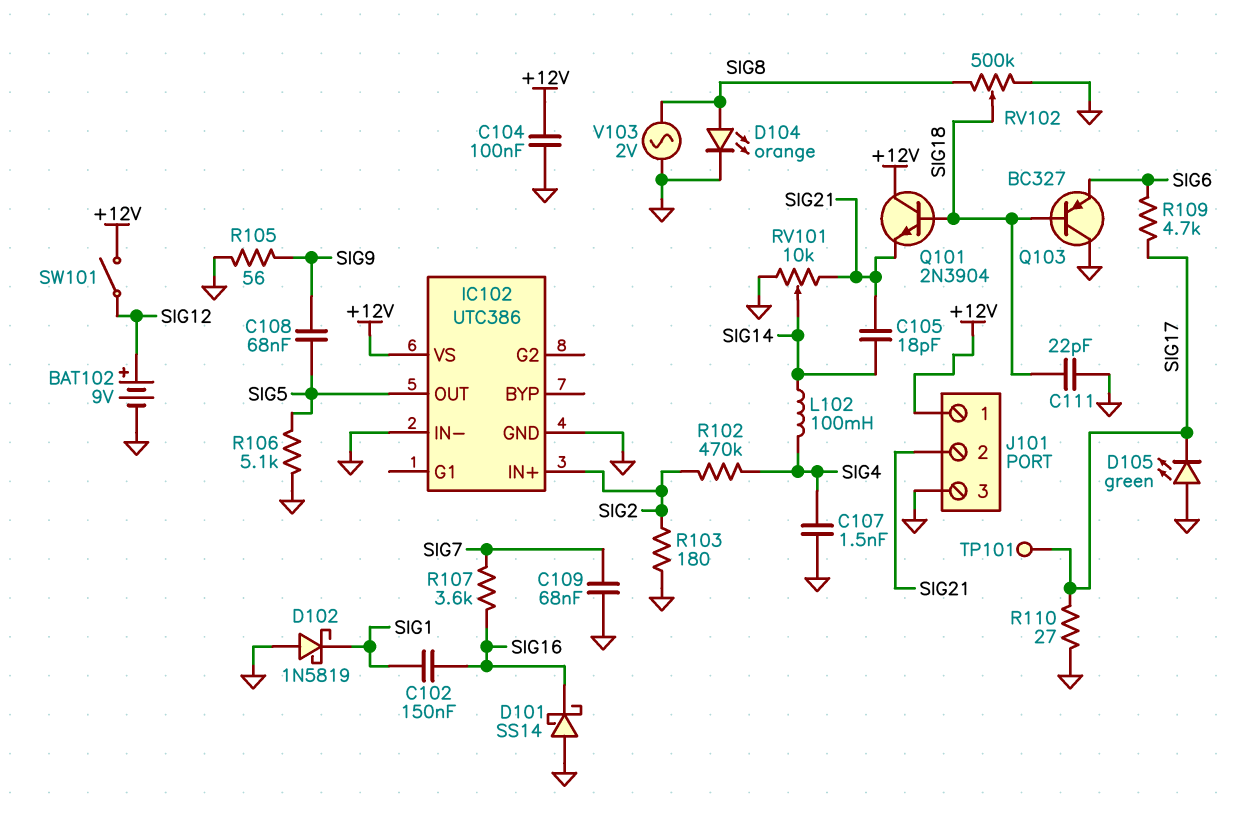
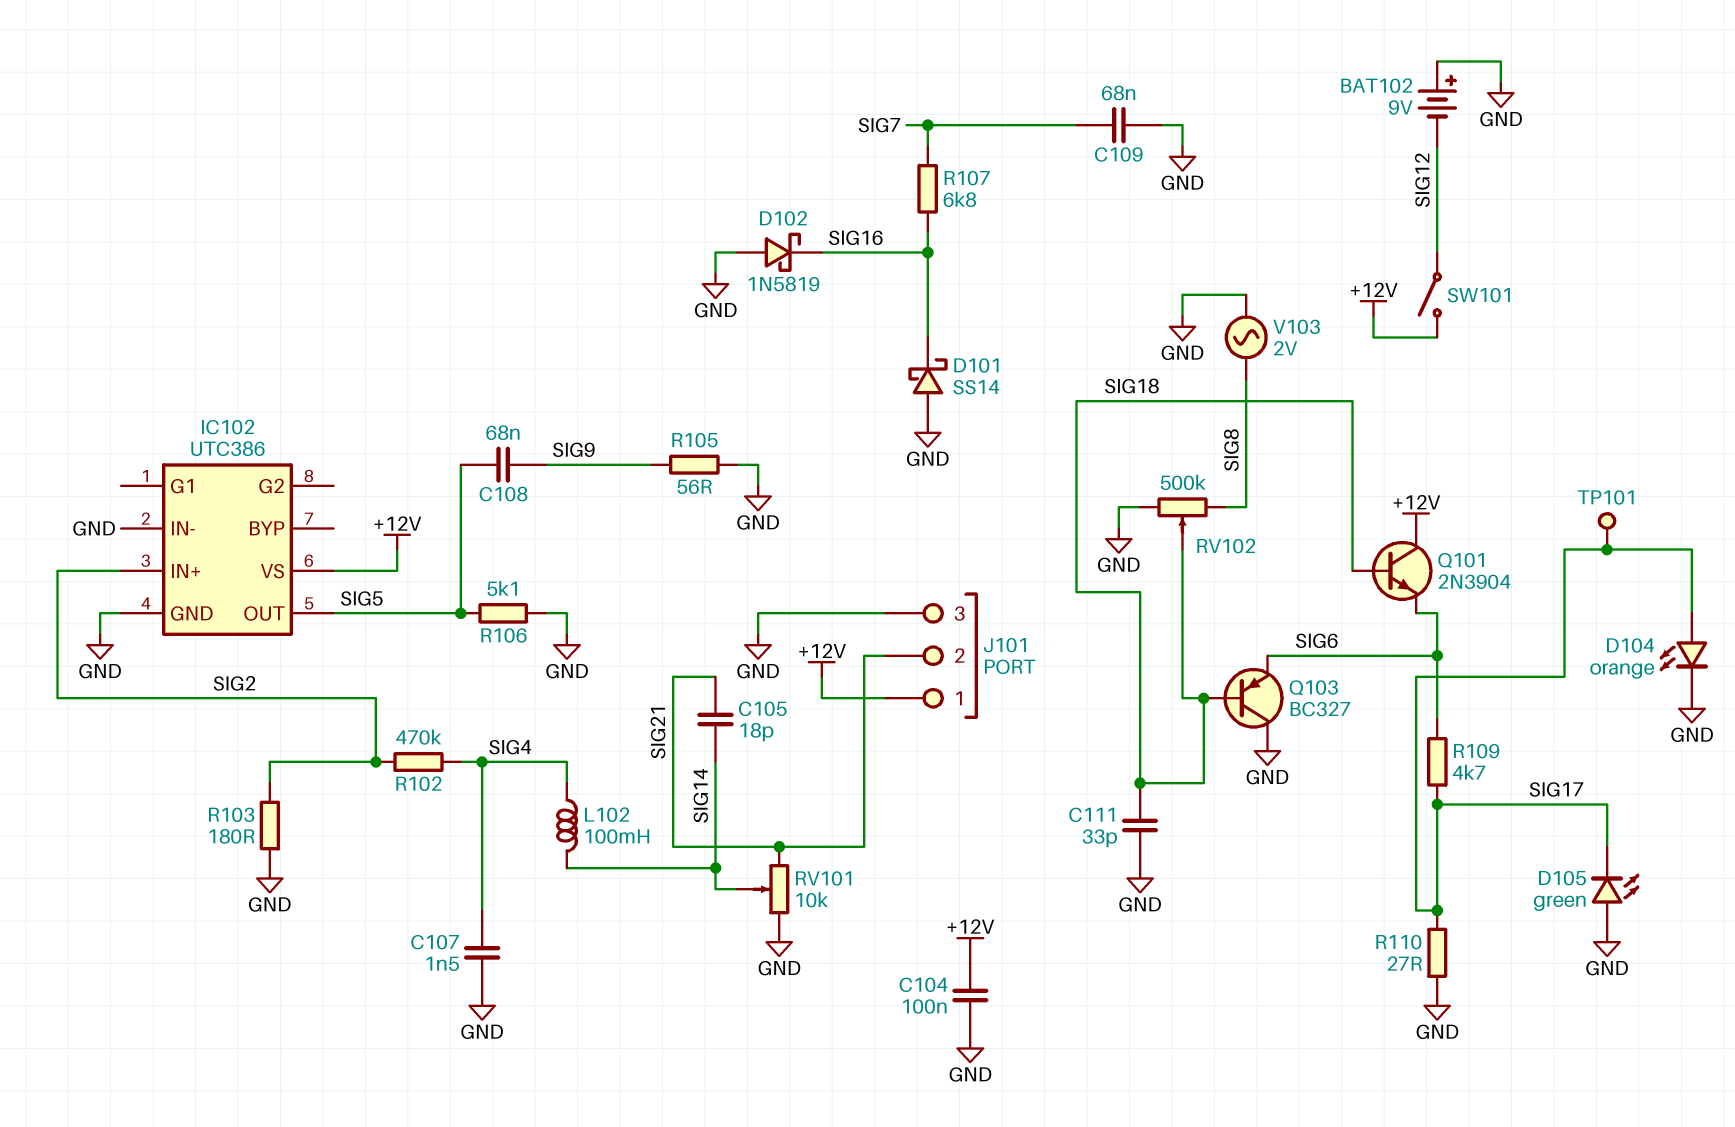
BAT102: 9V (plus SIG12, minus GND) -> 9V (plus GND, minus SIG12)
C102: 150nF (SIG1, SIG16) -> none
C111: 22pF (GND, SIG18) -> 33pF (GND, SIG18)
D102: schottky 1N5819 (A GND, K SIG1) -> schottky 1N5819 (A GND, K SIG16)
D104: LED orange (A SIG8, K GND) -> LED orange (A SIG17, K GND)
Q101: NPN 2N3904 (B SIG18, C +12V, E SIG21) -> NPN 2N3904 (B SIG18, C +12V, E SIG6)
R107: 3.6k (SIG7, SIG16) -> 6.8k (SIG7, SIG16)

